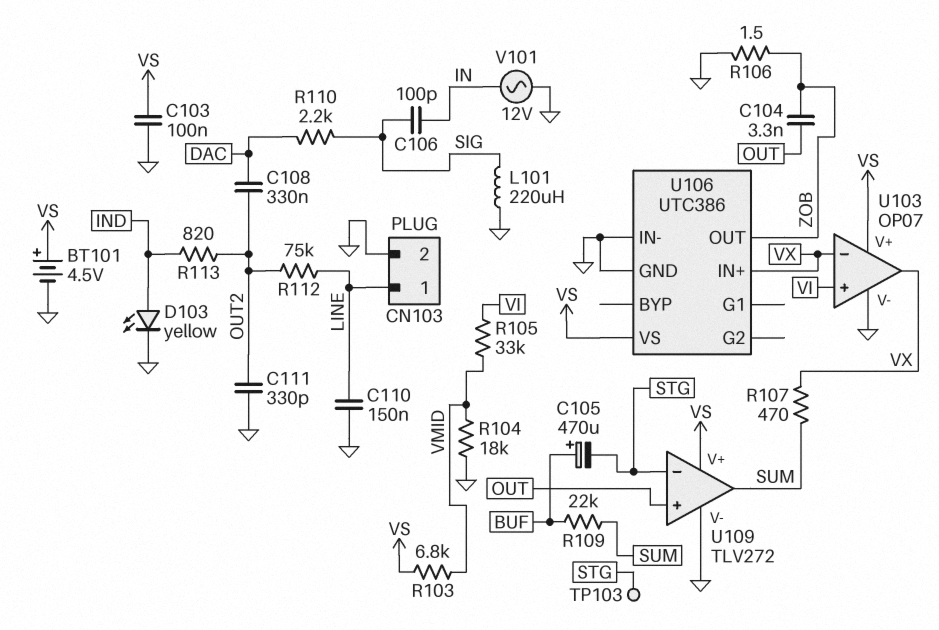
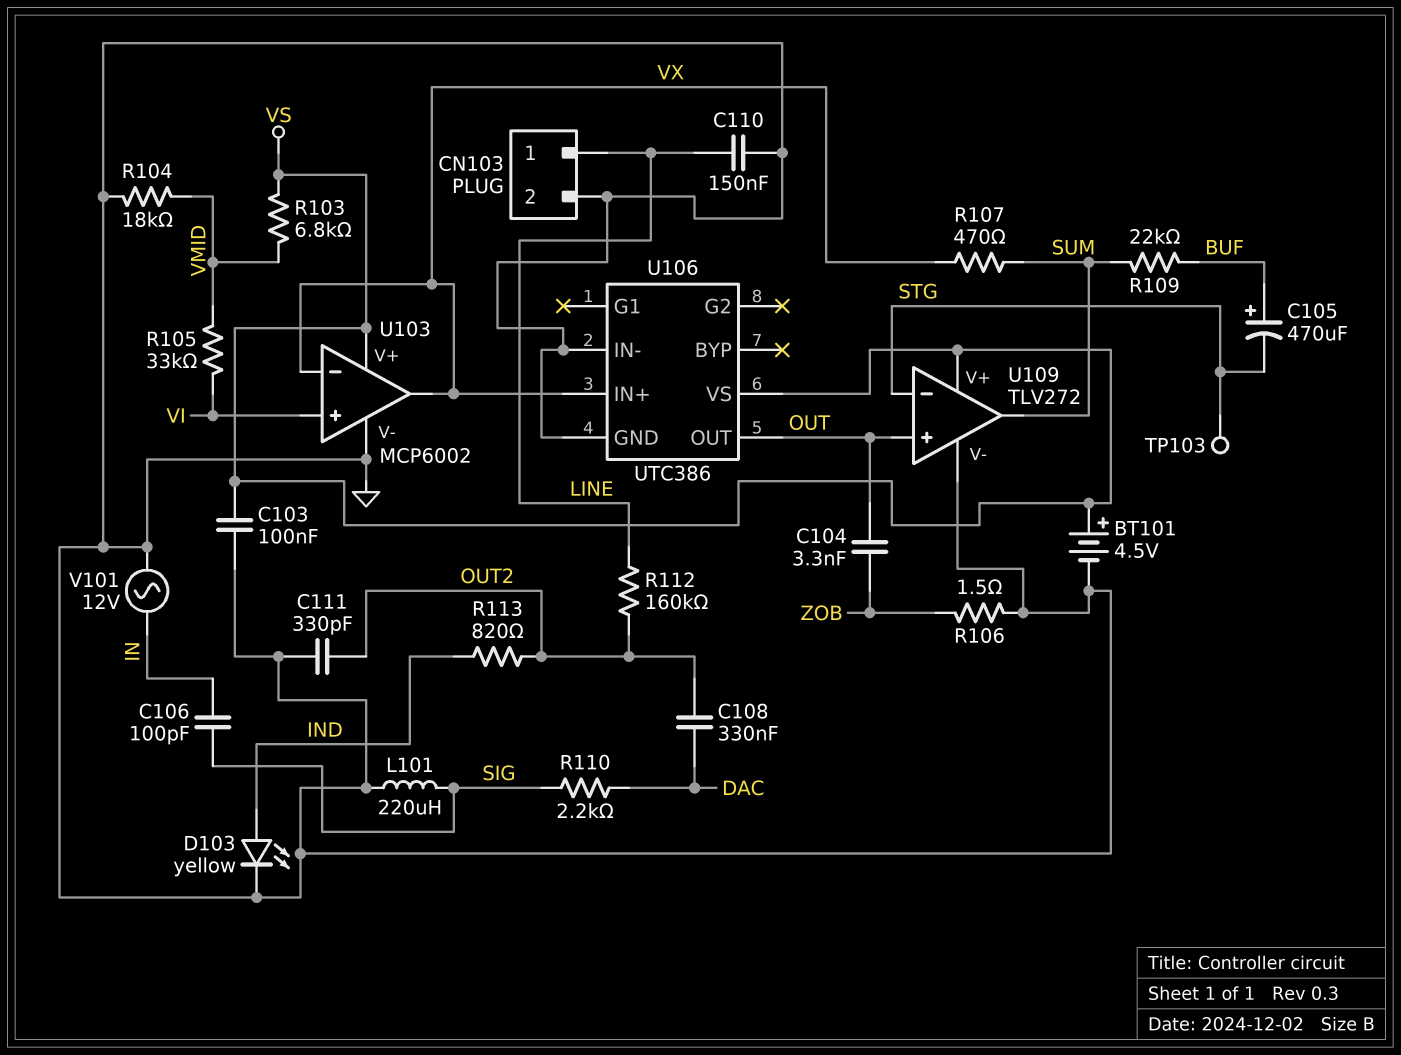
R112: 75k (LINE, OUT2) -> 160k (LINE, OUT2)
U103: OP07 -> MCP6002
U106 pin OUT: ZOB -> OUT

